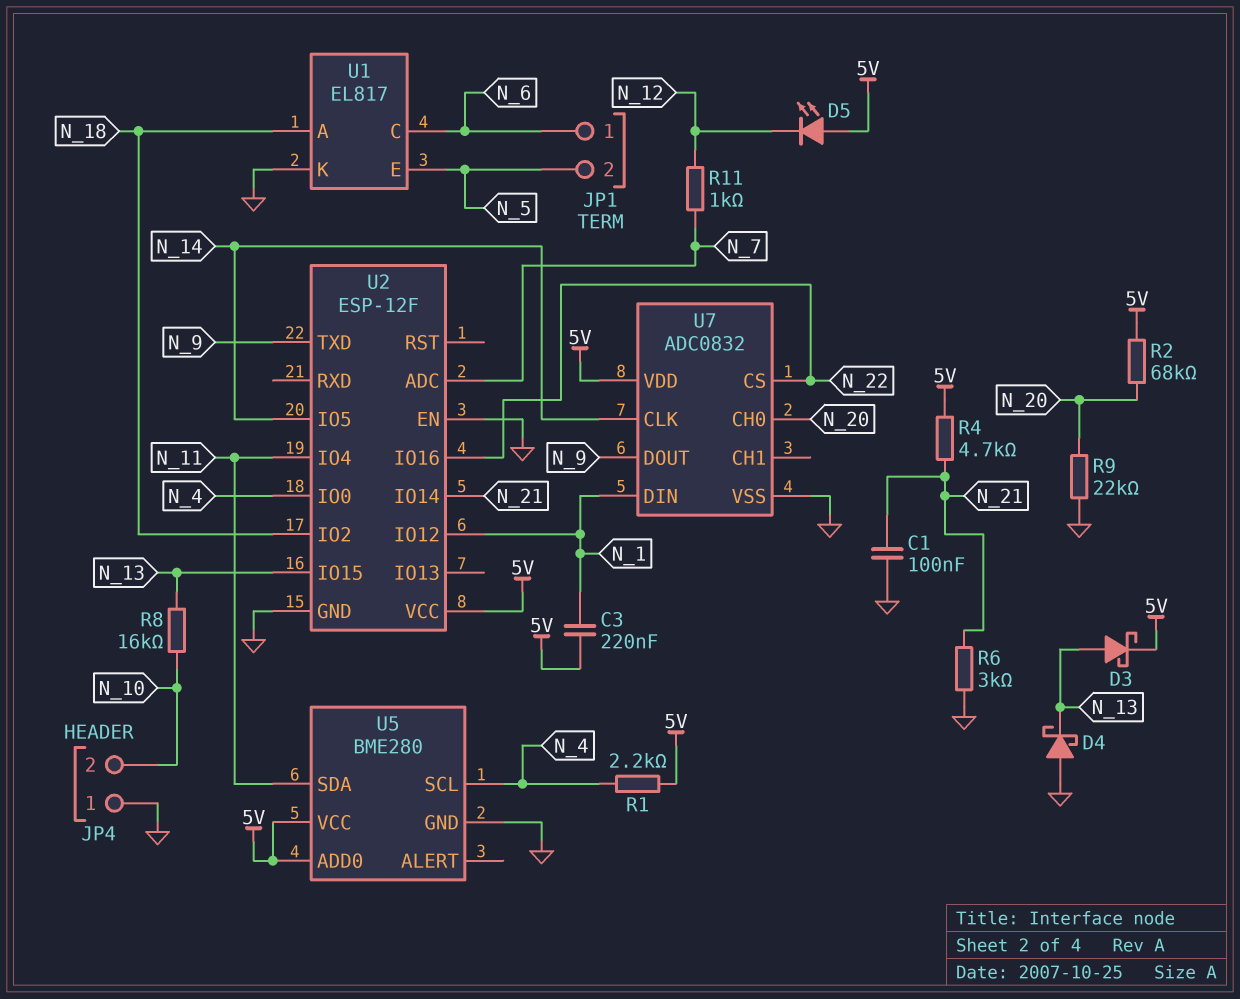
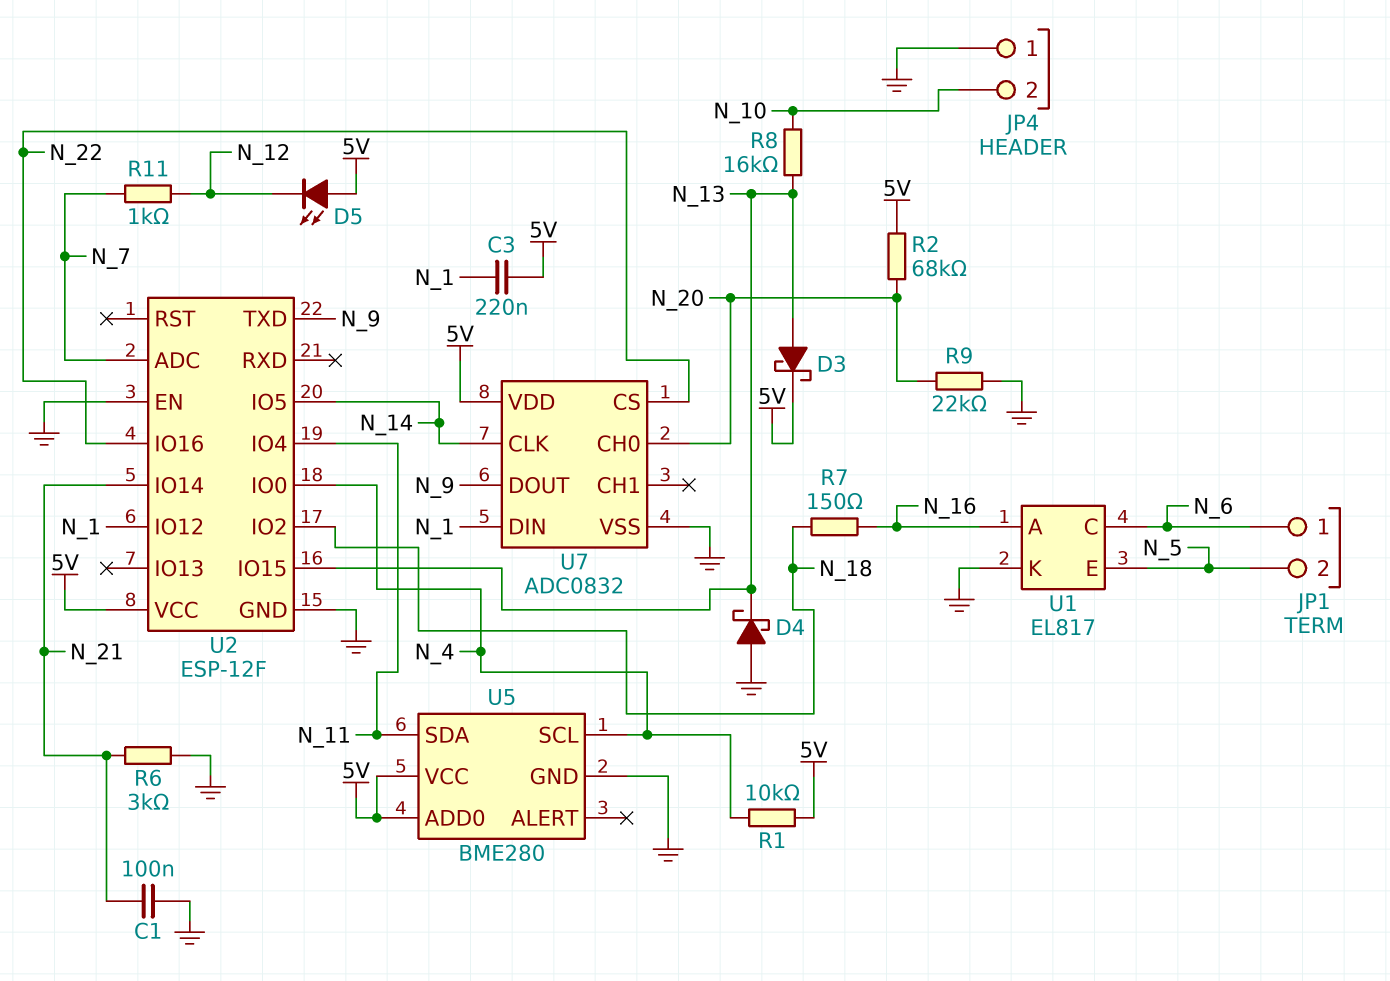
R1: 2.2k (5V, N_4) -> 10k (5V, N_4)
R4: 4.7k (5V, N_21) -> none
R7: none -> 150 (N_16, N_18)
U1 pin A: N_18 -> N_16

